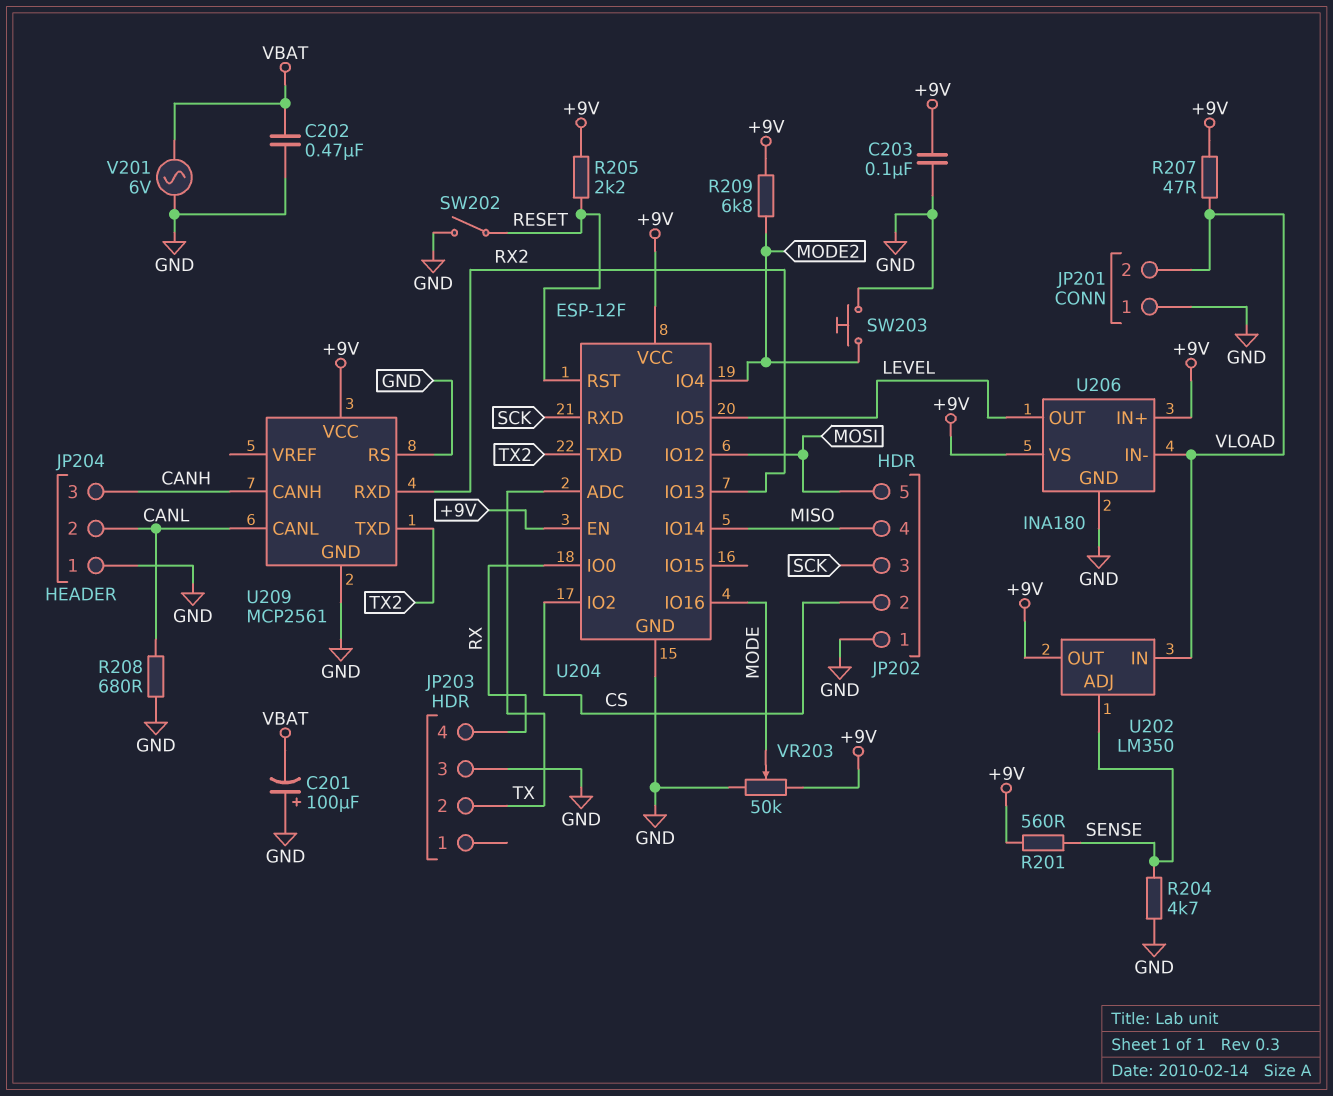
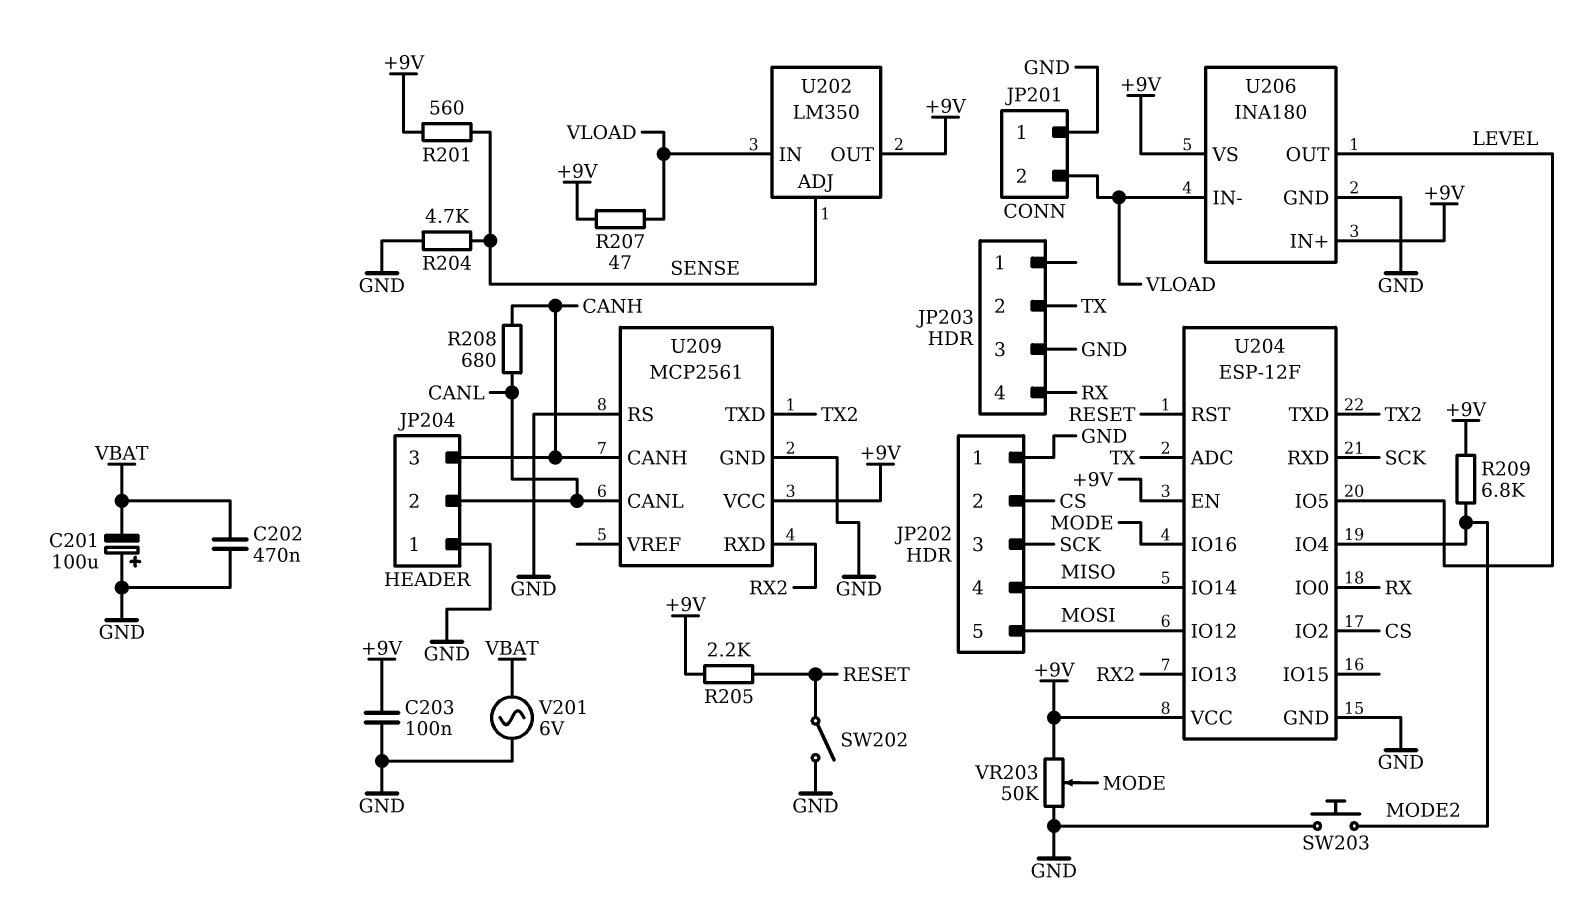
R208: 680 (CANL, GND) -> 680 (CANH, CANL)

